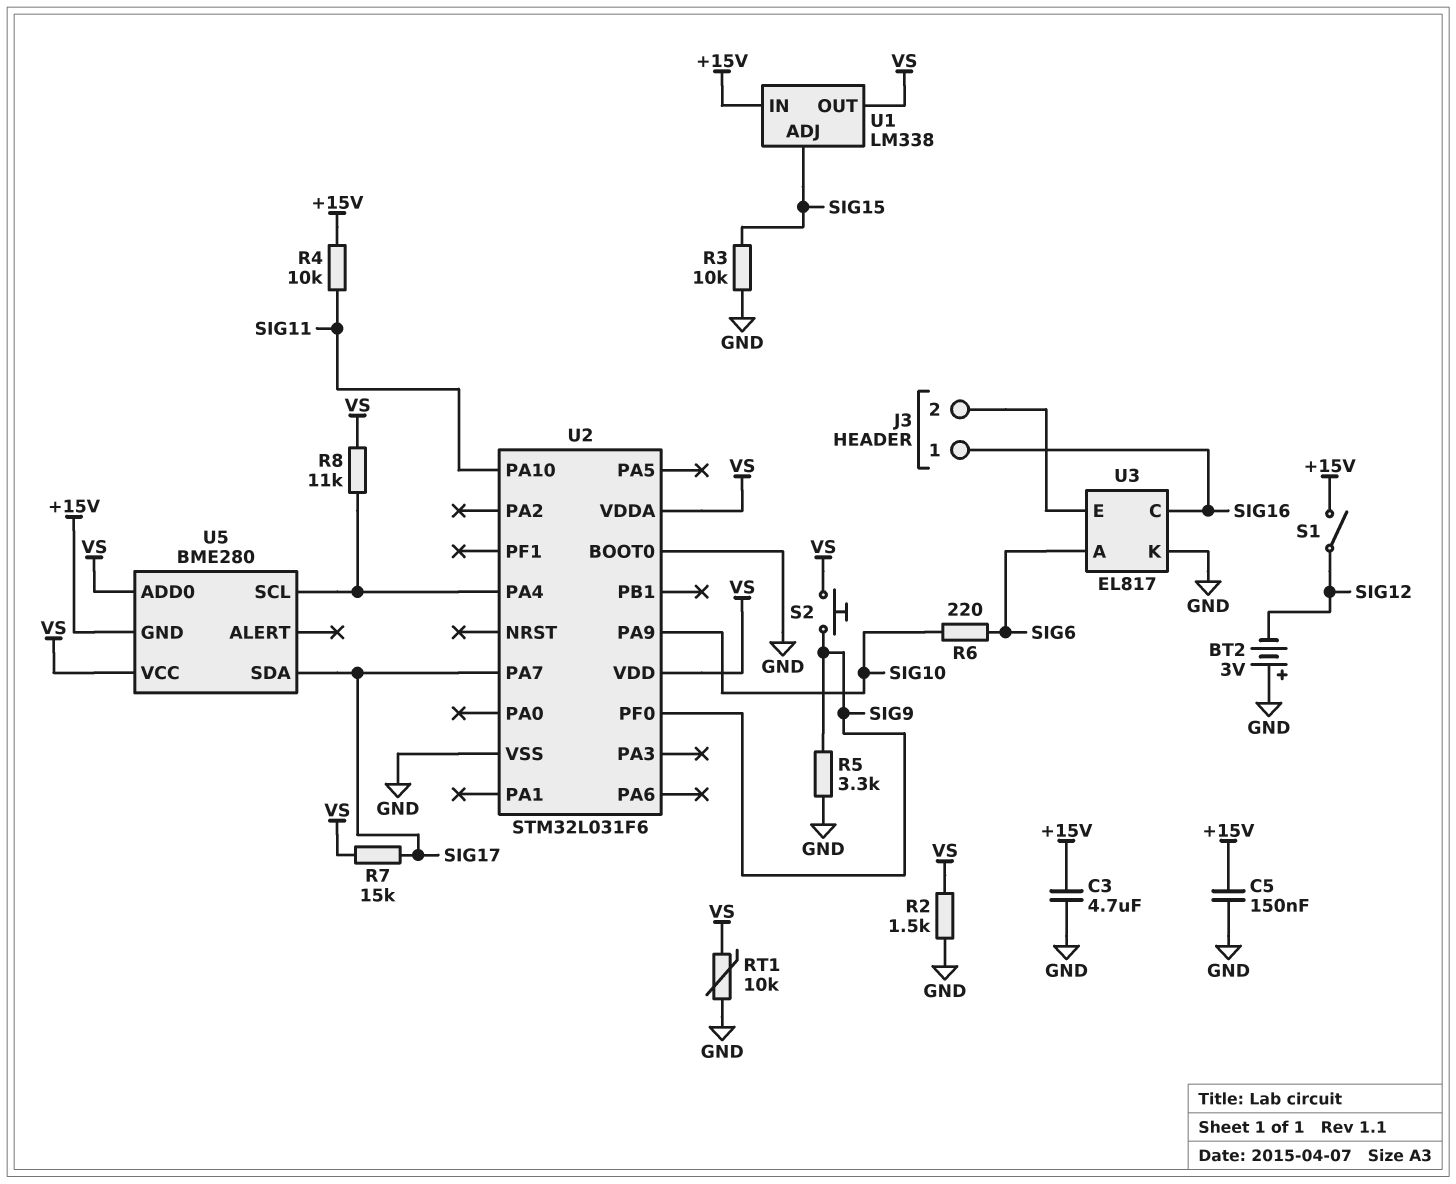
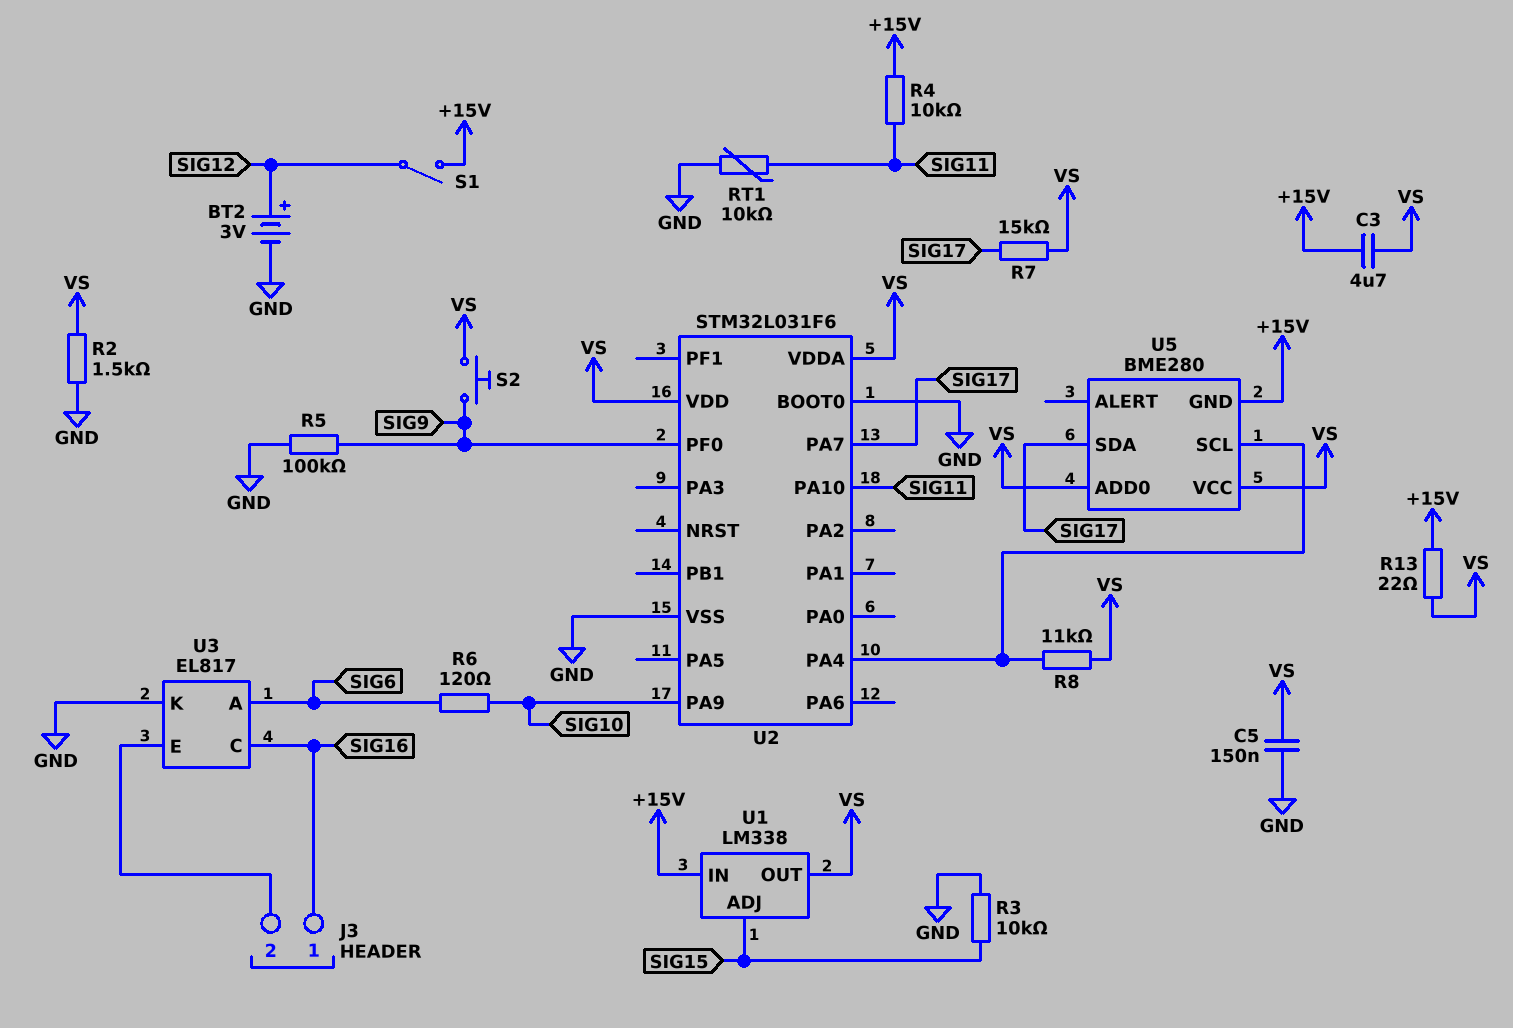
BT2: 3V (plus GND, minus SIG12) -> 3V (plus SIG12, minus GND)
C3: 4.7uF (+15V, GND) -> 4.7uF (+15V, VS)
C5: 150nF (+15V, GND) -> 150nF (GND, VS)
R5: 3.3k (GND, SIG9) -> 100k (GND, SIG9)
R6: 220 (SIG6, SIG10) -> 120 (SIG6, SIG10)
R13: none -> 22 (+15V, VS)
RT1: 10k (GND, VS) -> 10k (GND, SIG11)

